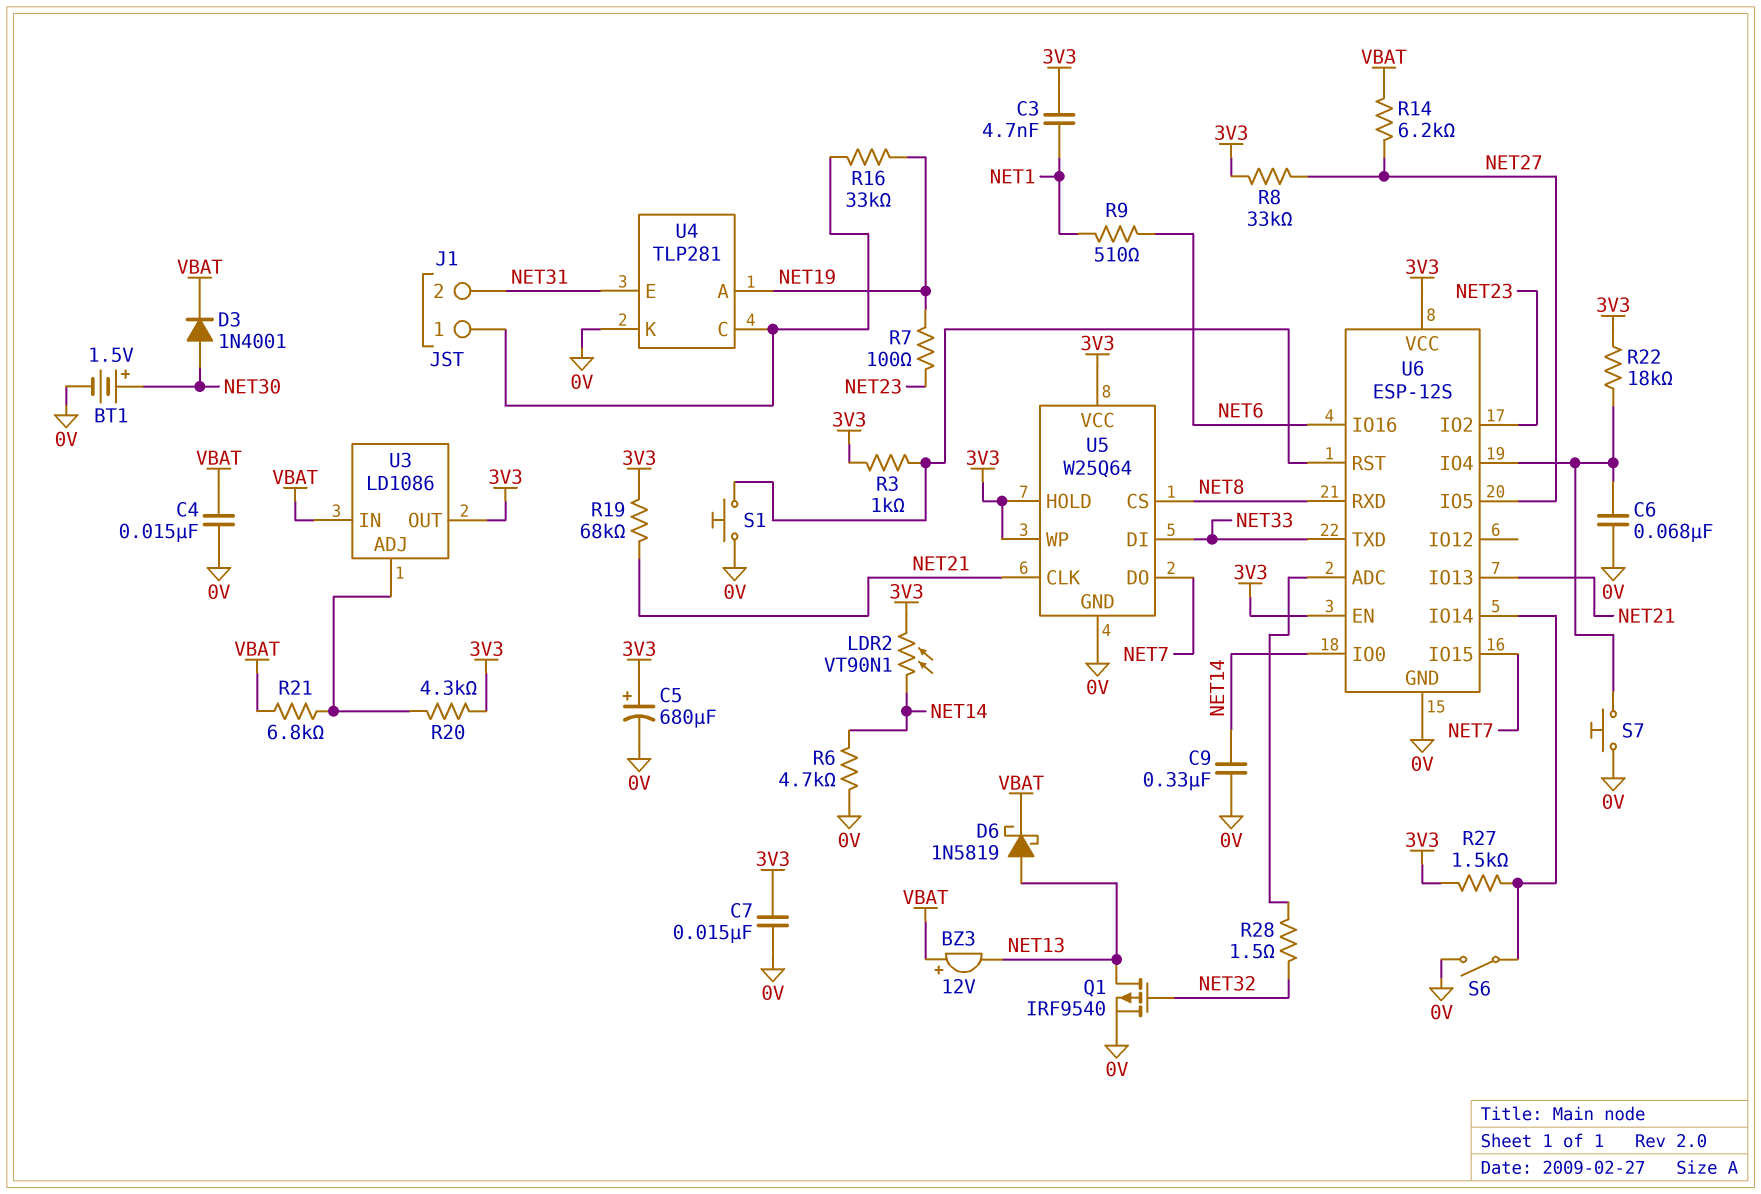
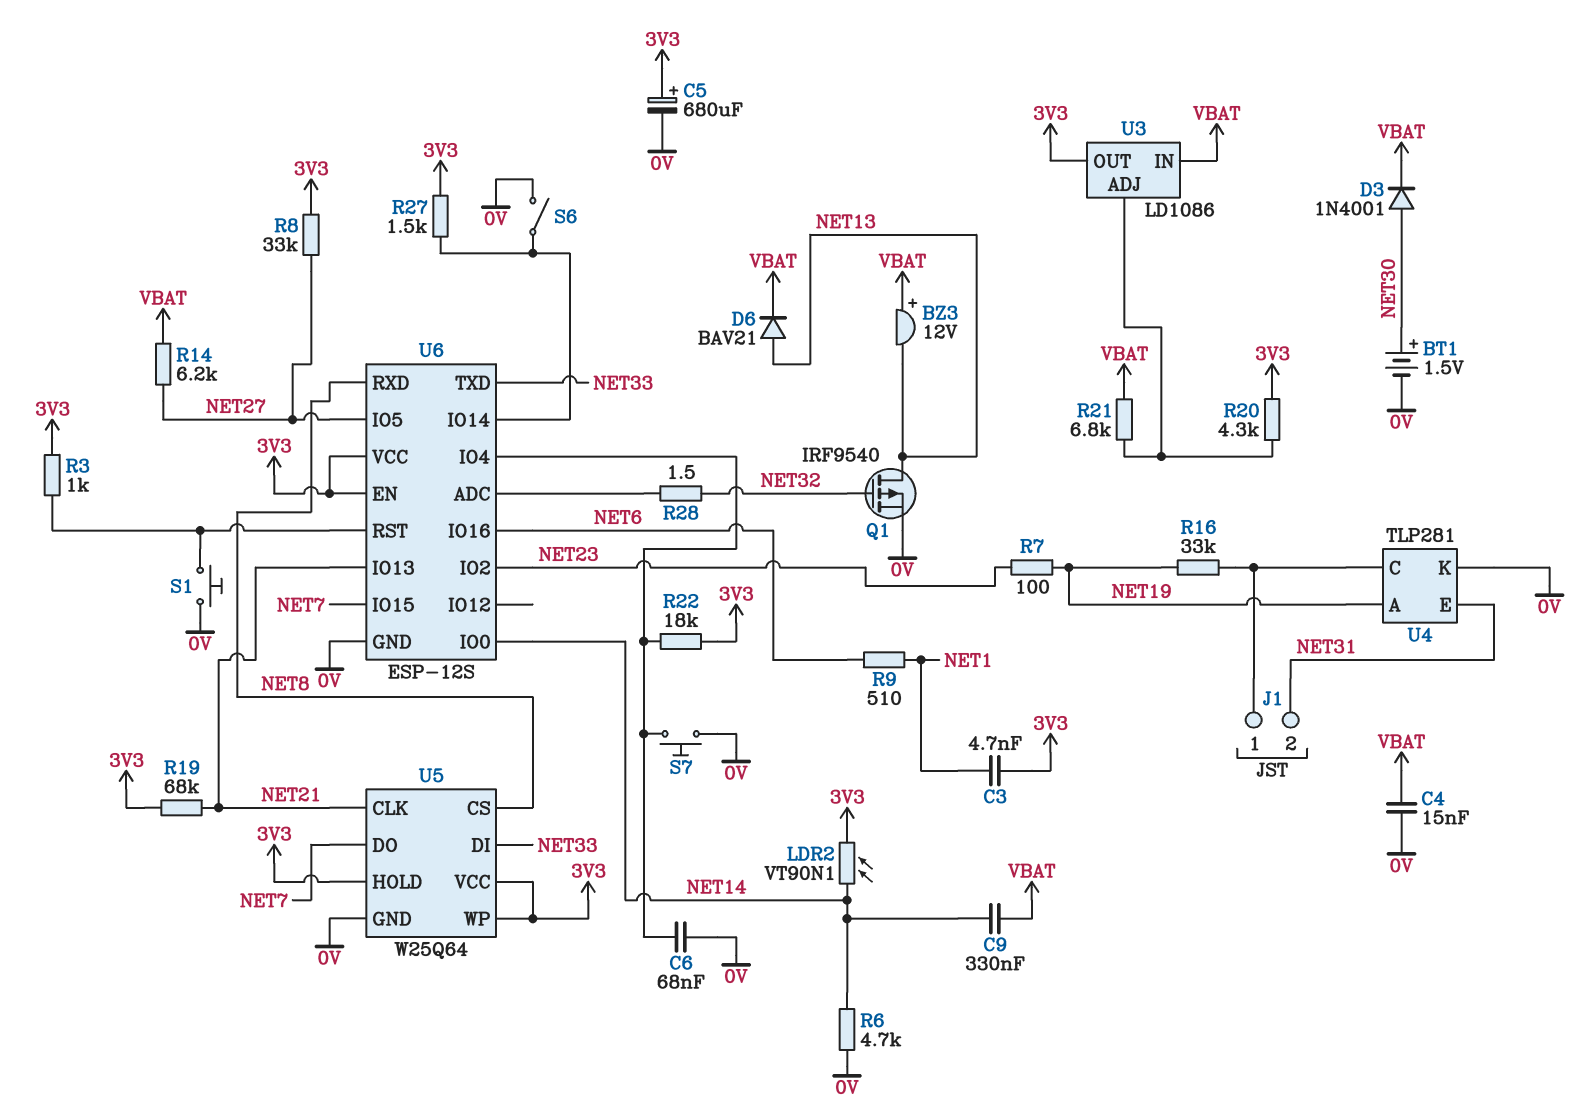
C7: 15nF (0V, 3V3) -> none
C9: 330nF (0V, NET14) -> 330nF (NET14, VBAT)
D6: schottky 1N5819 (A NET13, K VBAT) -> diode BAV21 (A NET13, K VBAT)

